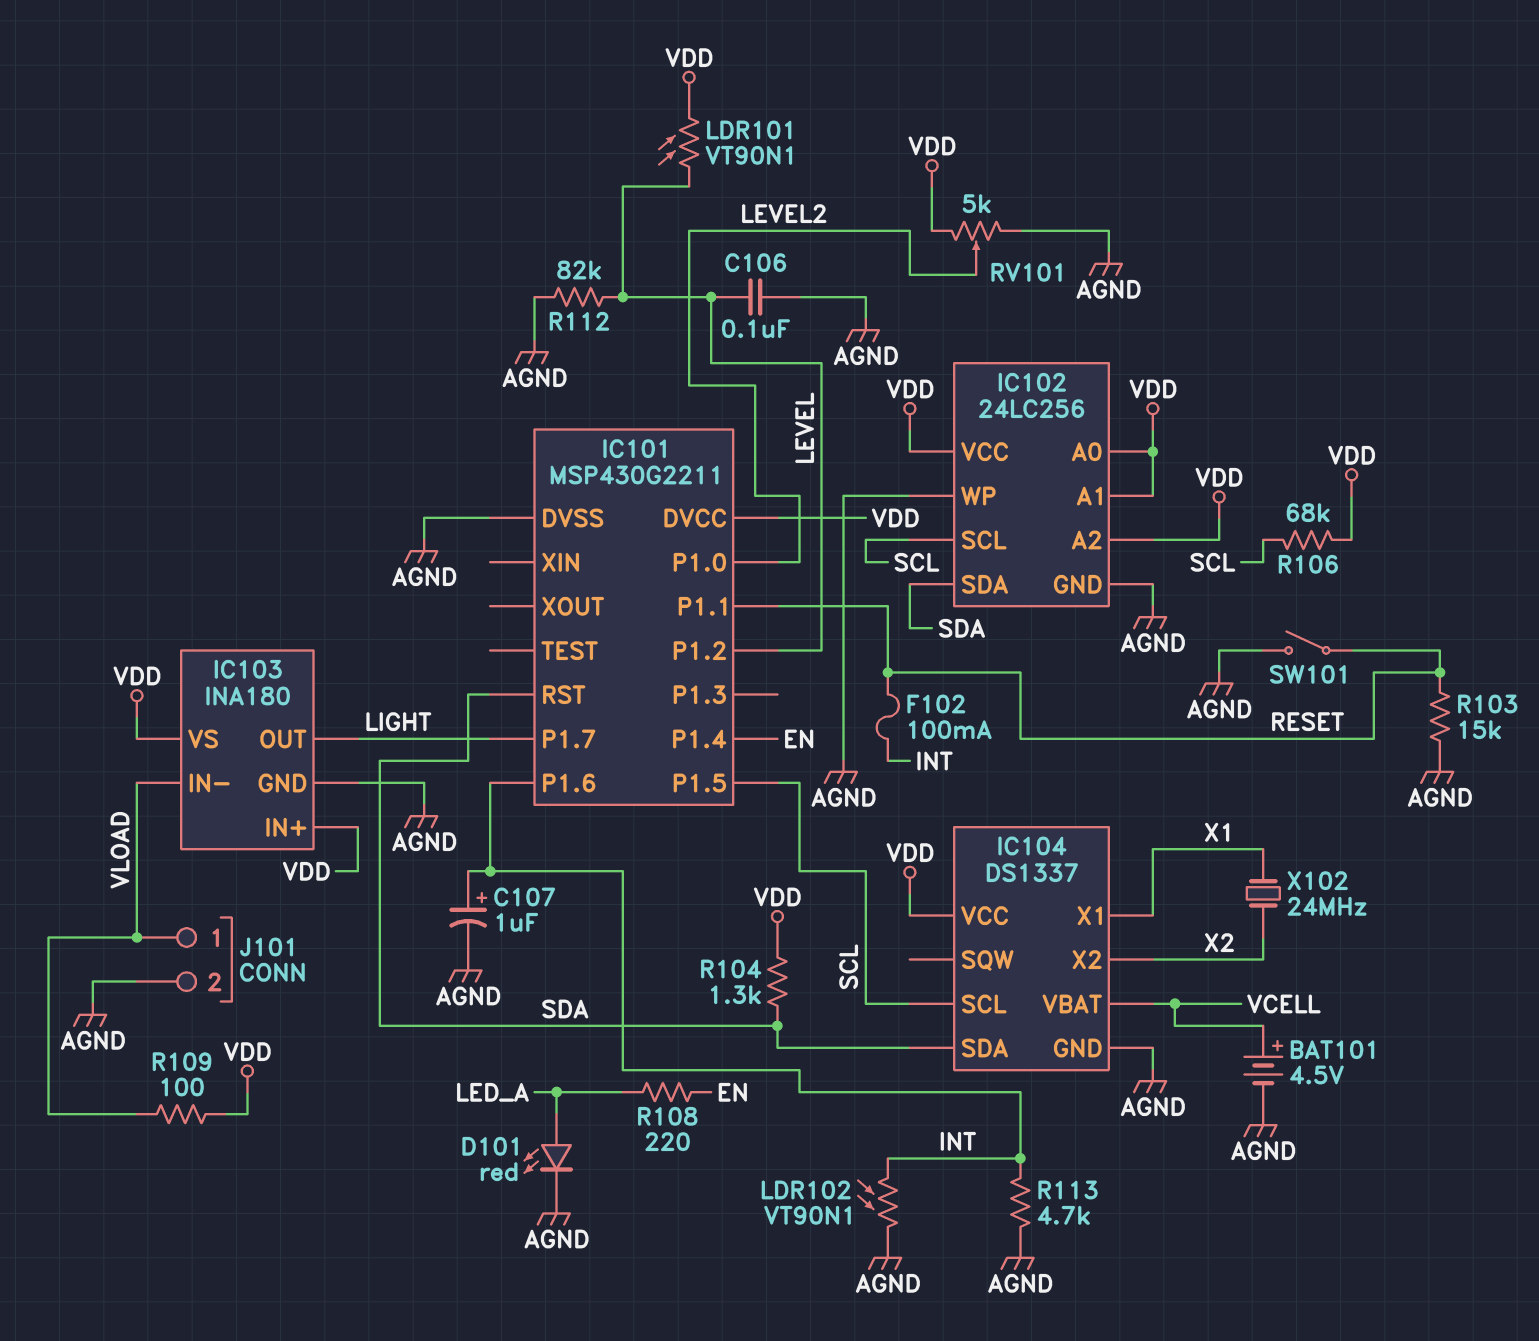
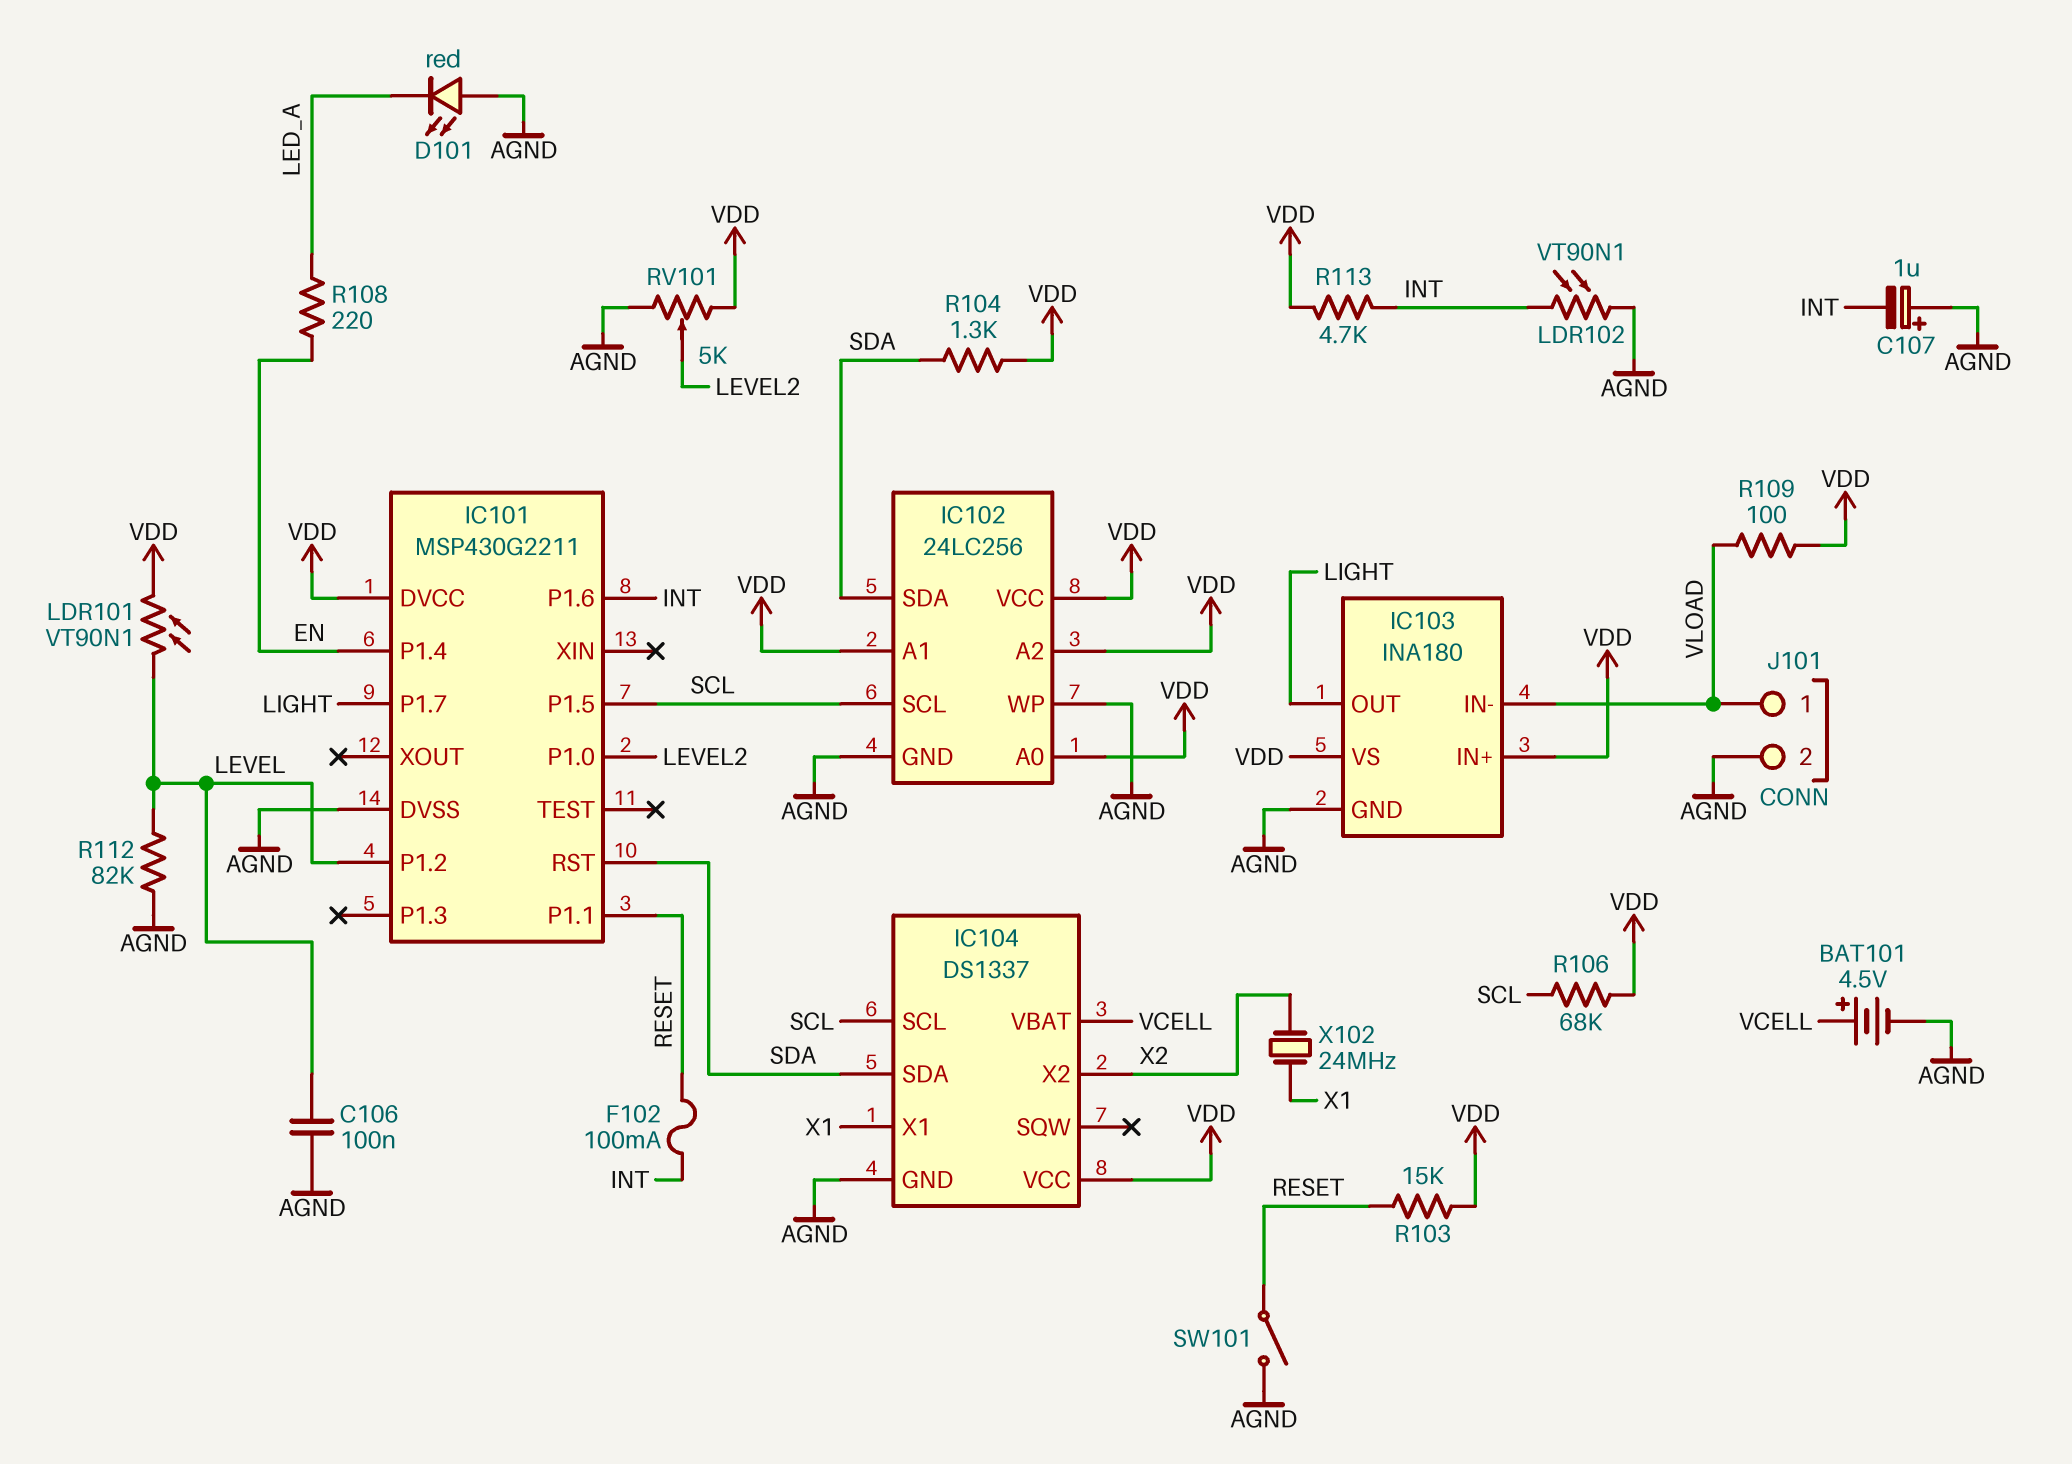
C107: 1uF (plus INT, minus AGND) -> 1uF (plus AGND, minus INT)
D101: LED red (A LED_A, K AGND) -> LED red (A AGND, K LED_A)
R103: 15k (AGND, RESET) -> 15k (RESET, VDD)
R113: 4.7k (AGND, INT) -> 4.7k (INT, VDD)

